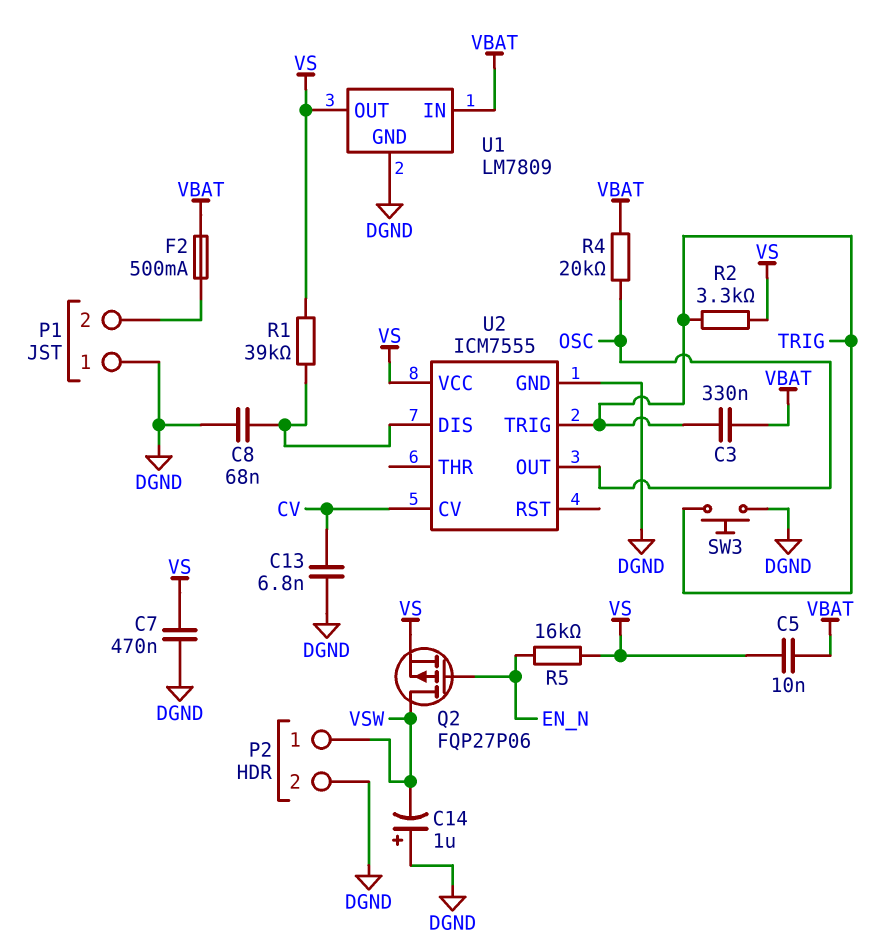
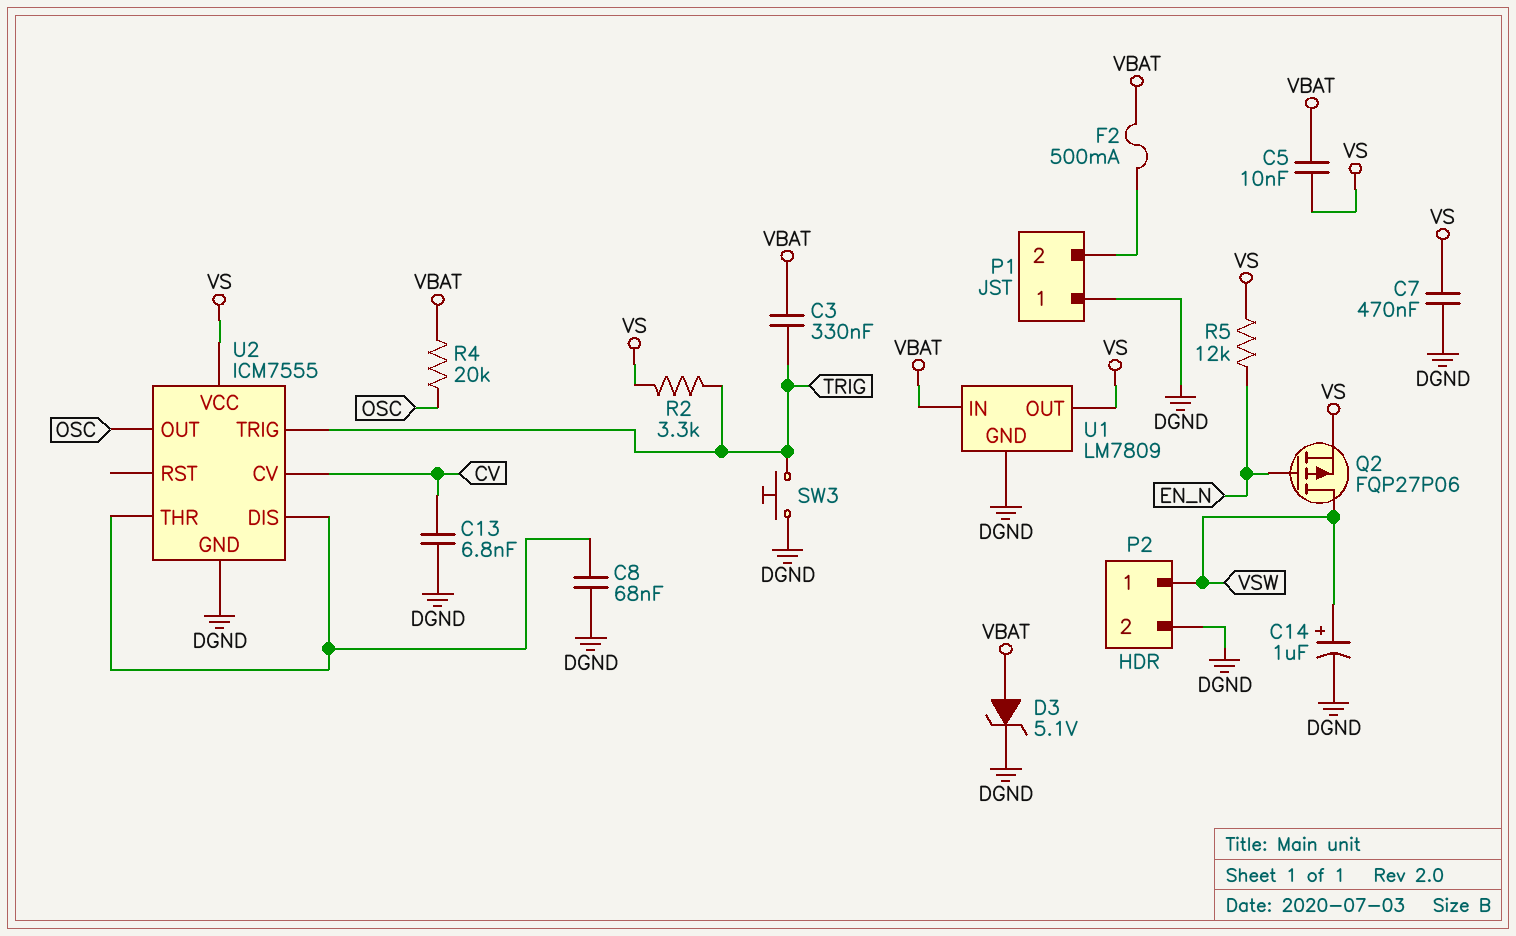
C14: 1uF (plus DGND, minus VSW) -> 1uF (plus VSW, minus DGND)
D3: none -> zener 5.1V (A VBAT, K DGND)
R1: 39k (U2/DIS, VS) -> none
R5: 16k (EN_N, VS) -> 12k (EN_N, VS)
U2 pin THR: none -> U2/DIS

